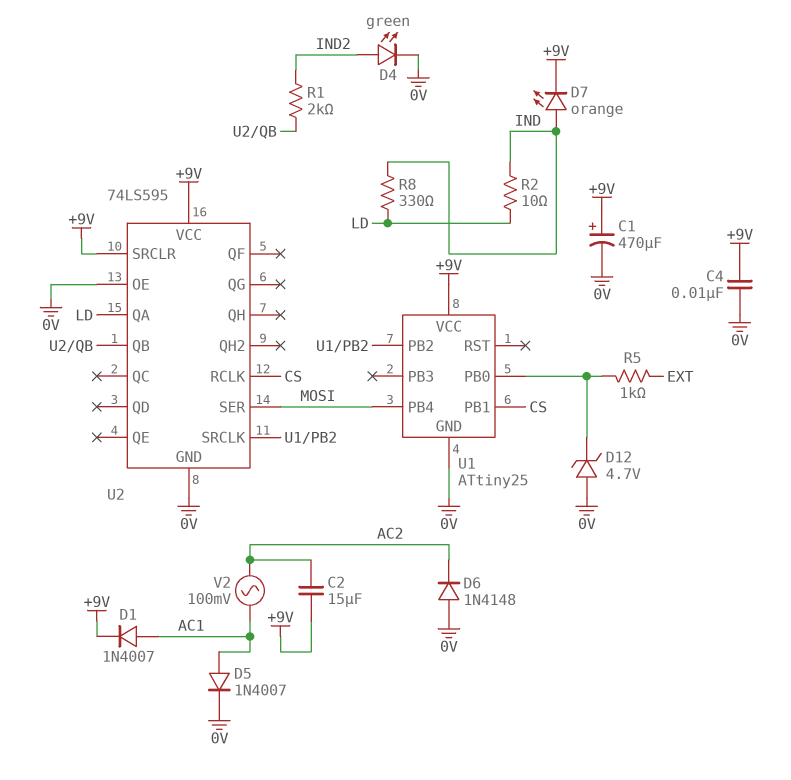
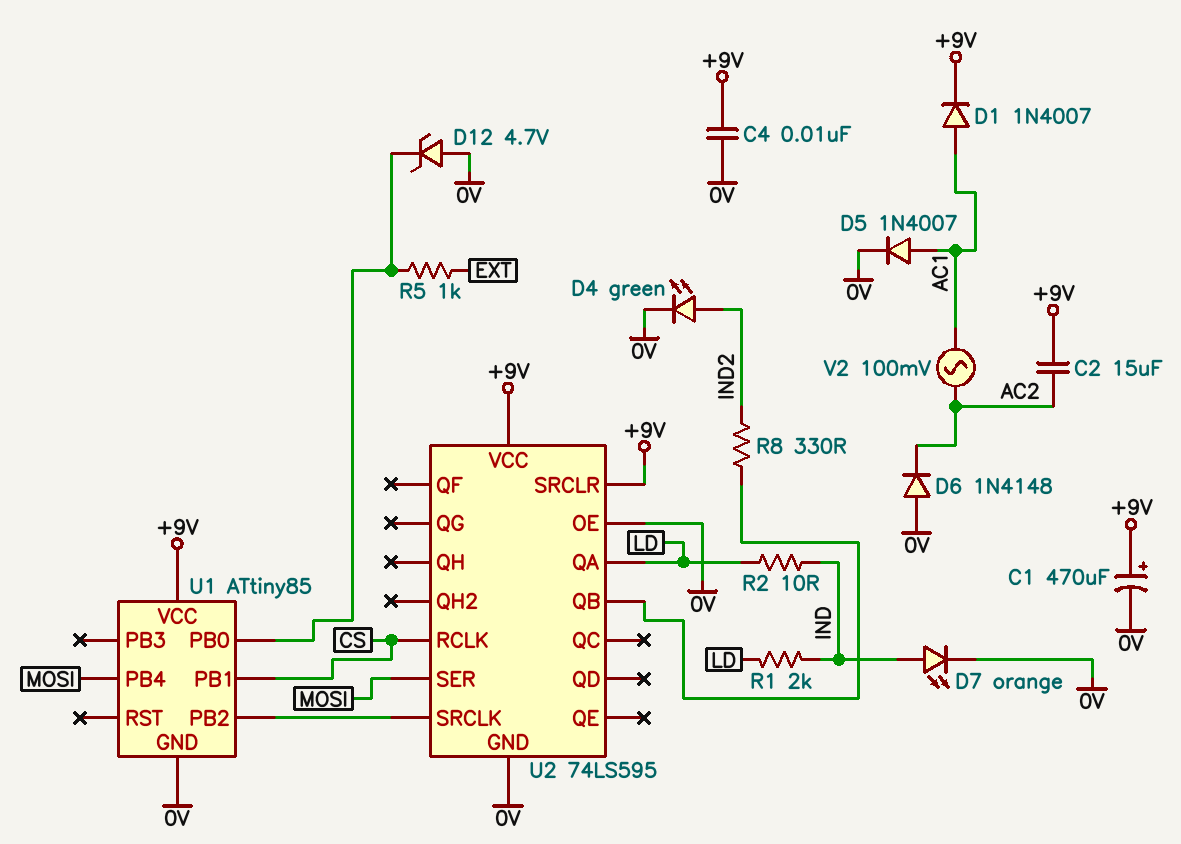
D7: LED orange (A IND, K +9V) -> LED orange (A IND, K 0V)
R1: 2k (IND2, U2/QB) -> 2k (IND, LD)
R8: 330 (IND, LD) -> 330 (IND2, U2/QB)
U1: ATtiny25 -> ATtiny85

